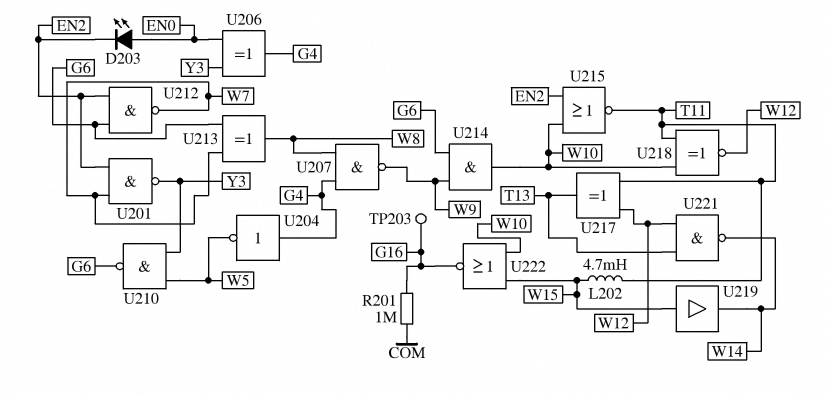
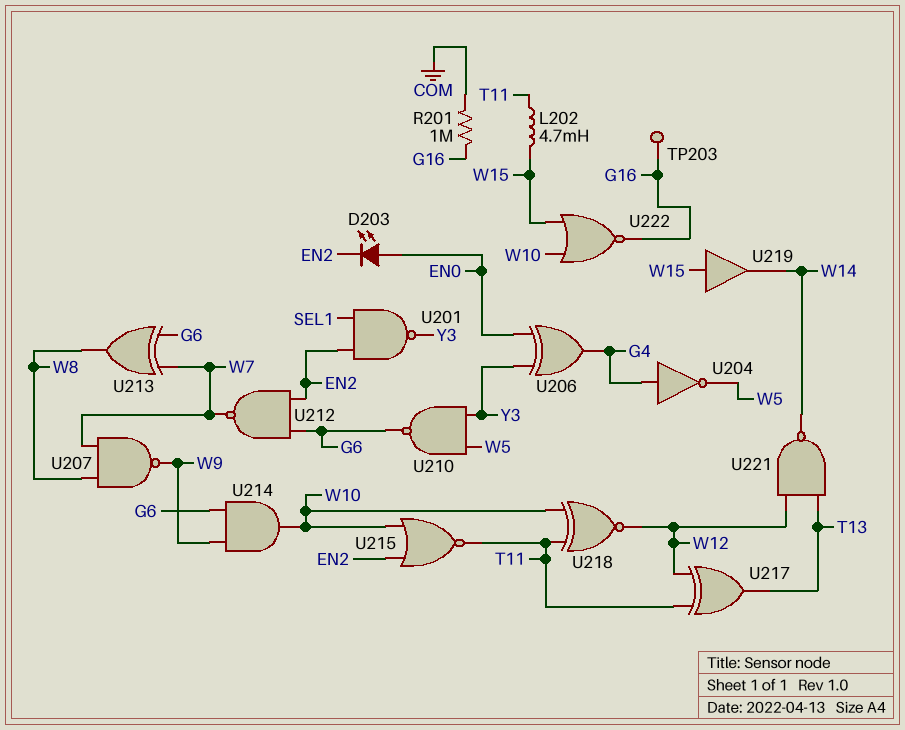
U201: NAND (in EN2, in W7, out Y3) -> NAND (in EN2, in SEL1, out Y3)
U207: NAND (in G4, in W8, out W9) -> NAND (in W7, in W8, out W9)

